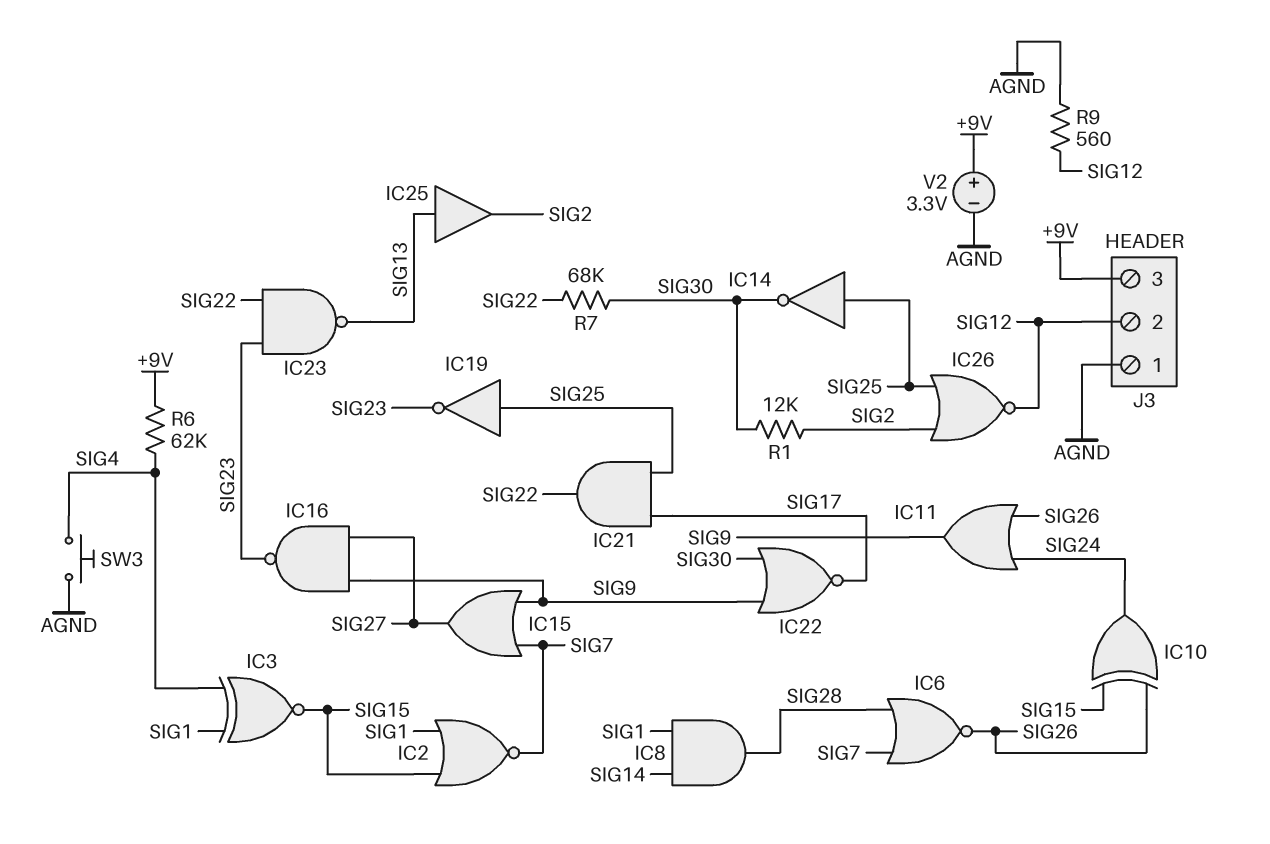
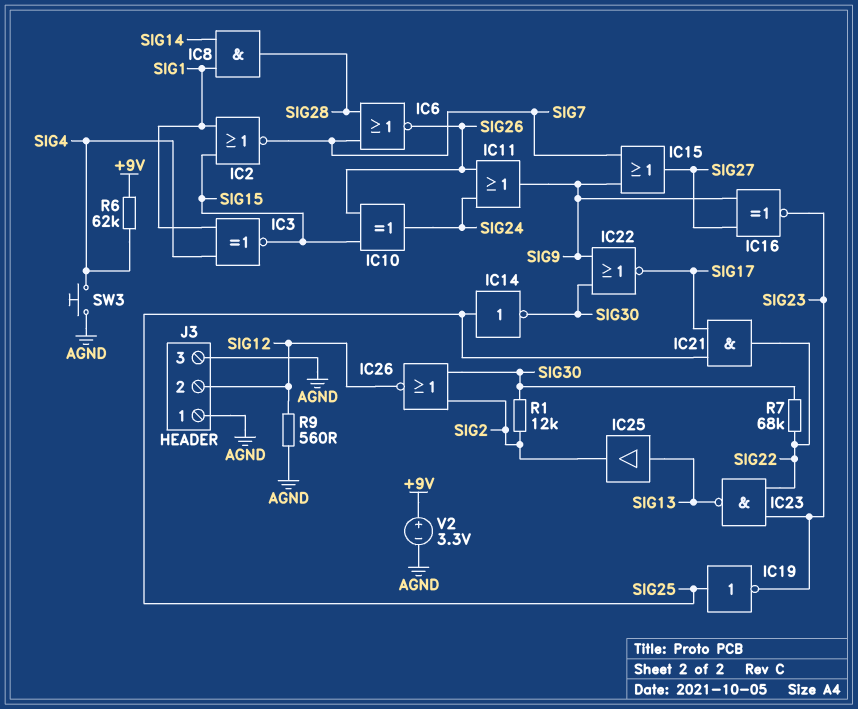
IC16: NAND (in SIG9, in SIG27, out SIG23) -> XNOR (in SIG9, in SIG27, out SIG23)
IC26: NOR (in SIG2, in SIG25, out SIG12) -> NOR (in SIG2, in SIG30, out SIG12)
J3 pin 3: +9V -> AGND

